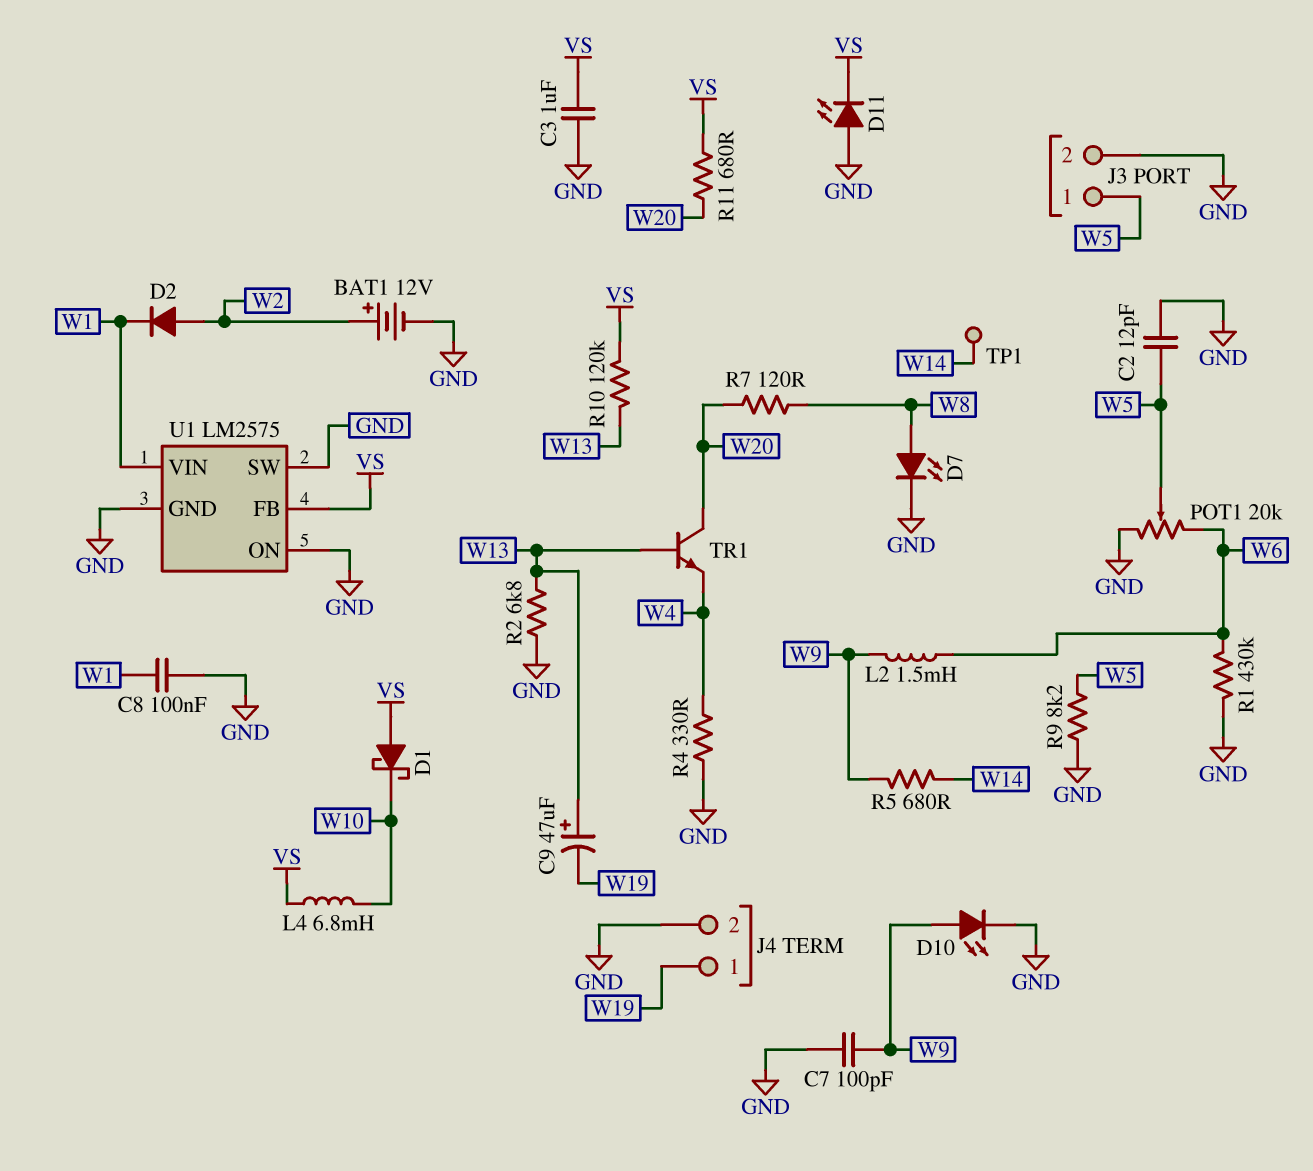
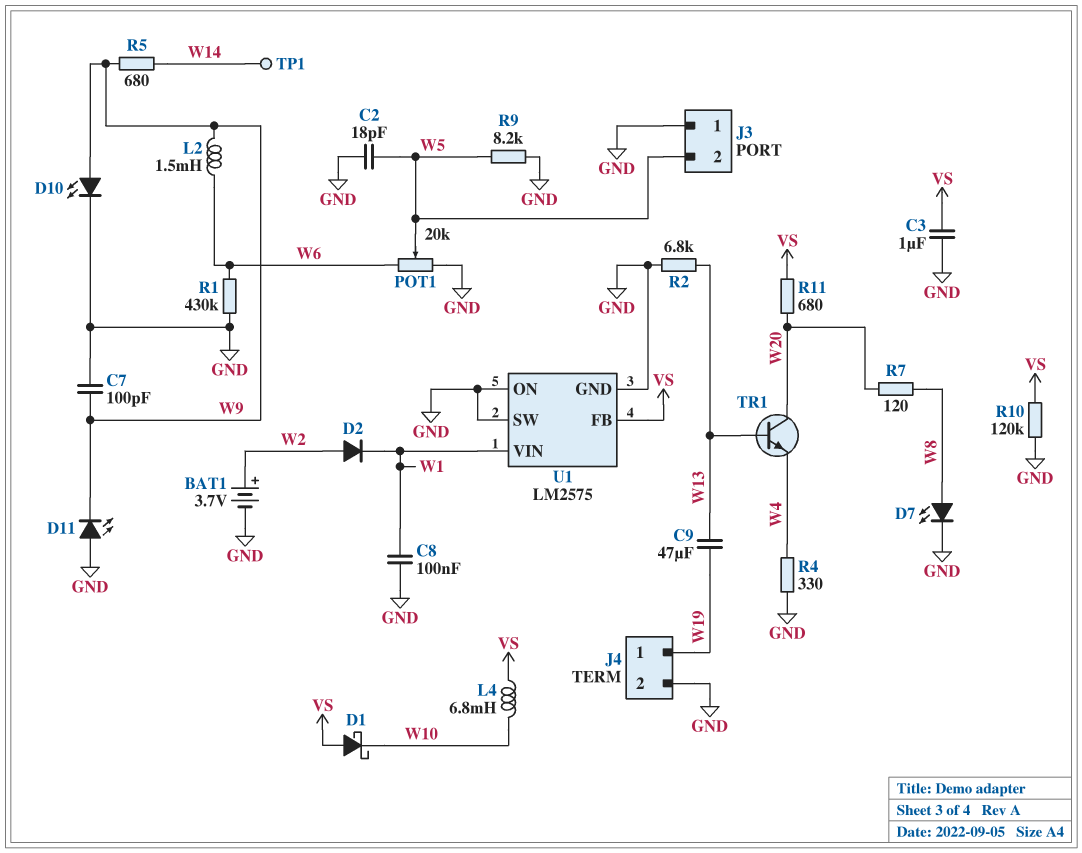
BAT1: 12V (plus W2, minus GND) -> 3.7V (plus W2, minus GND)
C2: 12pF (GND, W5) -> 18pF (GND, W5)
C9: 47uF (plus W13, minus W19) -> 47uF (W13, W19)
D11: LED (A GND, K VS) -> LED (A GND, K W9)
J3 pin 1: W5 -> GND
J3 pin 2: GND -> W5
R10: 120k (VS, W13) -> 120k (GND, VS)

